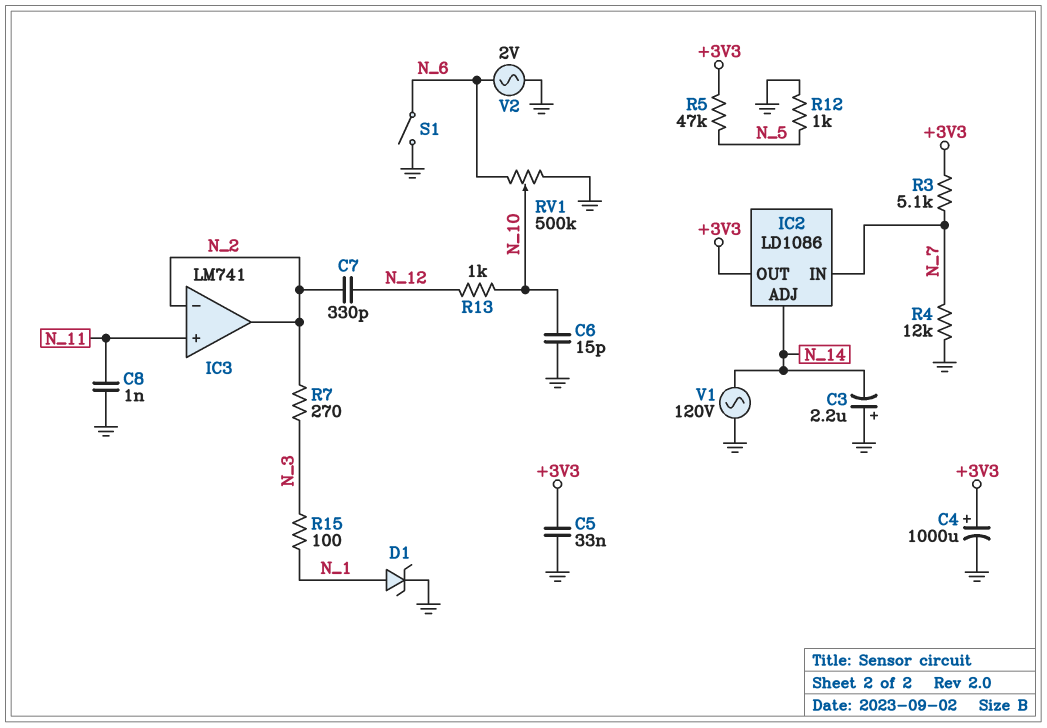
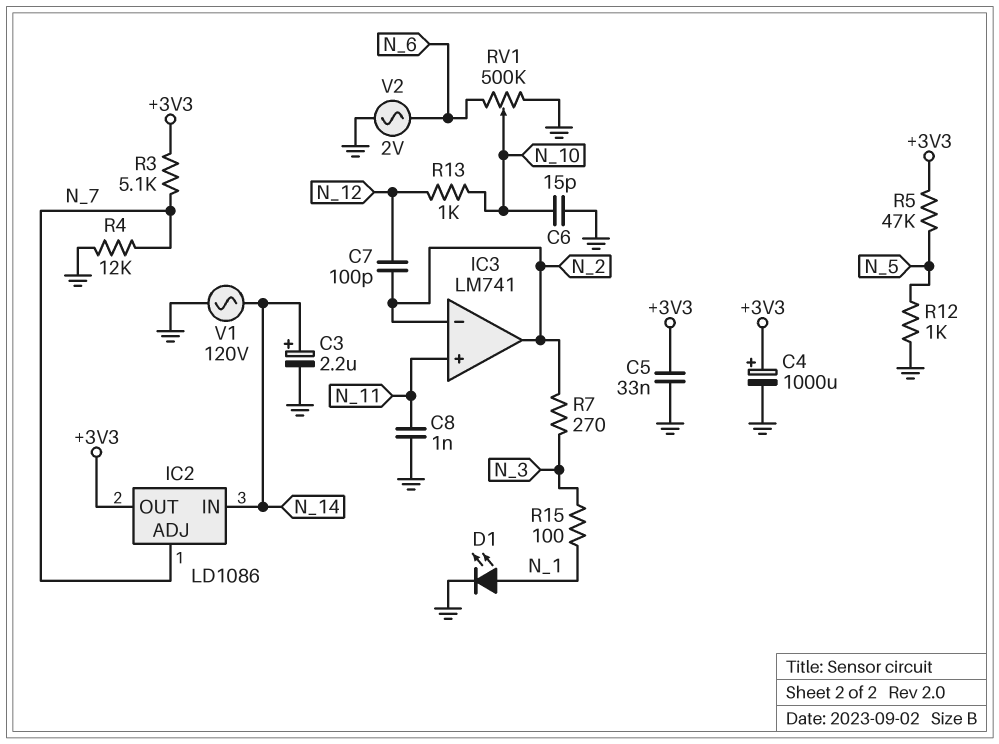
C3: 2.2uF (plus GND, minus N_14) -> 2.2uF (plus N_14, minus GND)
C7: 330pF (N_2, N_12) -> 100pF (N_2, N_12)
D1: zener (A N_1, K GND) -> LED (A N_1, K GND)
IC2 pin ADJ: N_14 -> N_7
IC2 pin IN: N_7 -> N_14
S1: switch (GND, N_6) -> none

